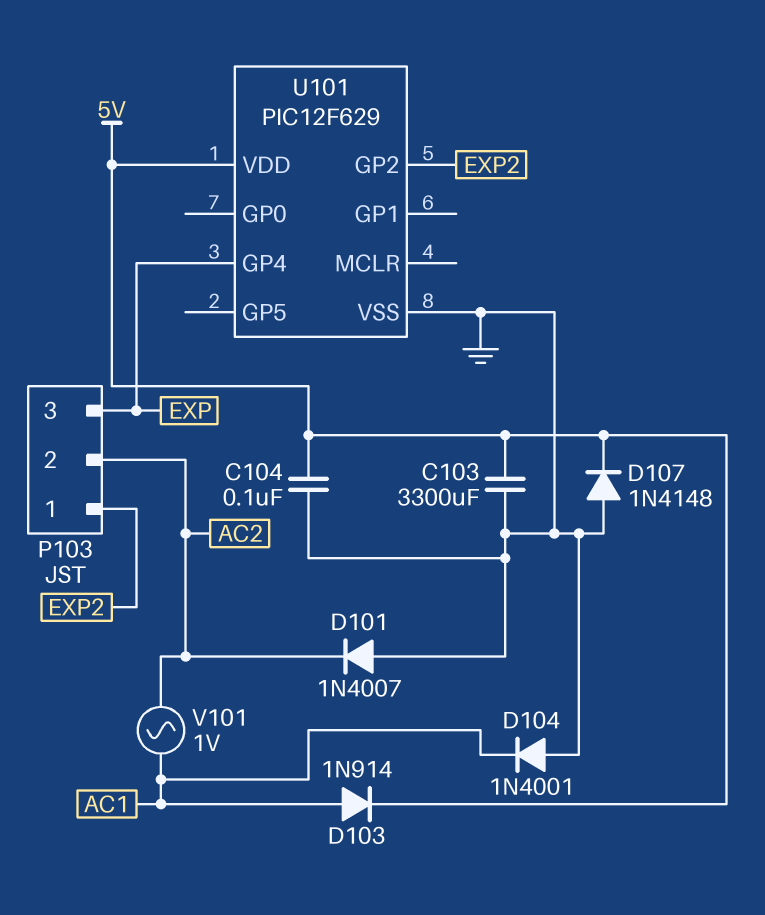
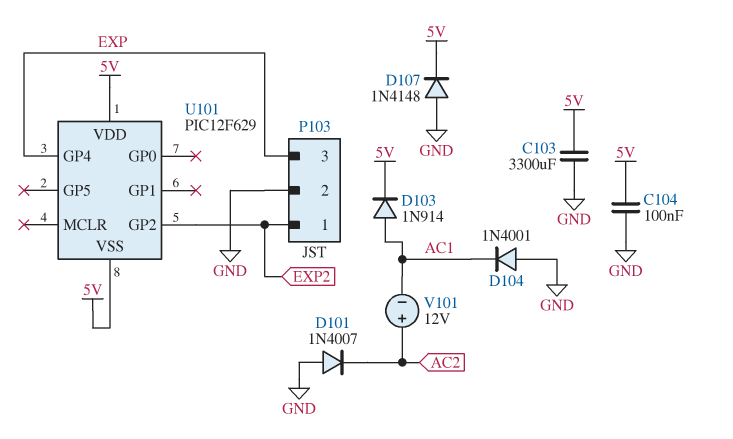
P103 pin 2: AC2 -> GND
U101 pin VSS: GND -> 5V
V101: AC 1V (AC1, AC2) -> 12V (plus AC2, minus AC1)

